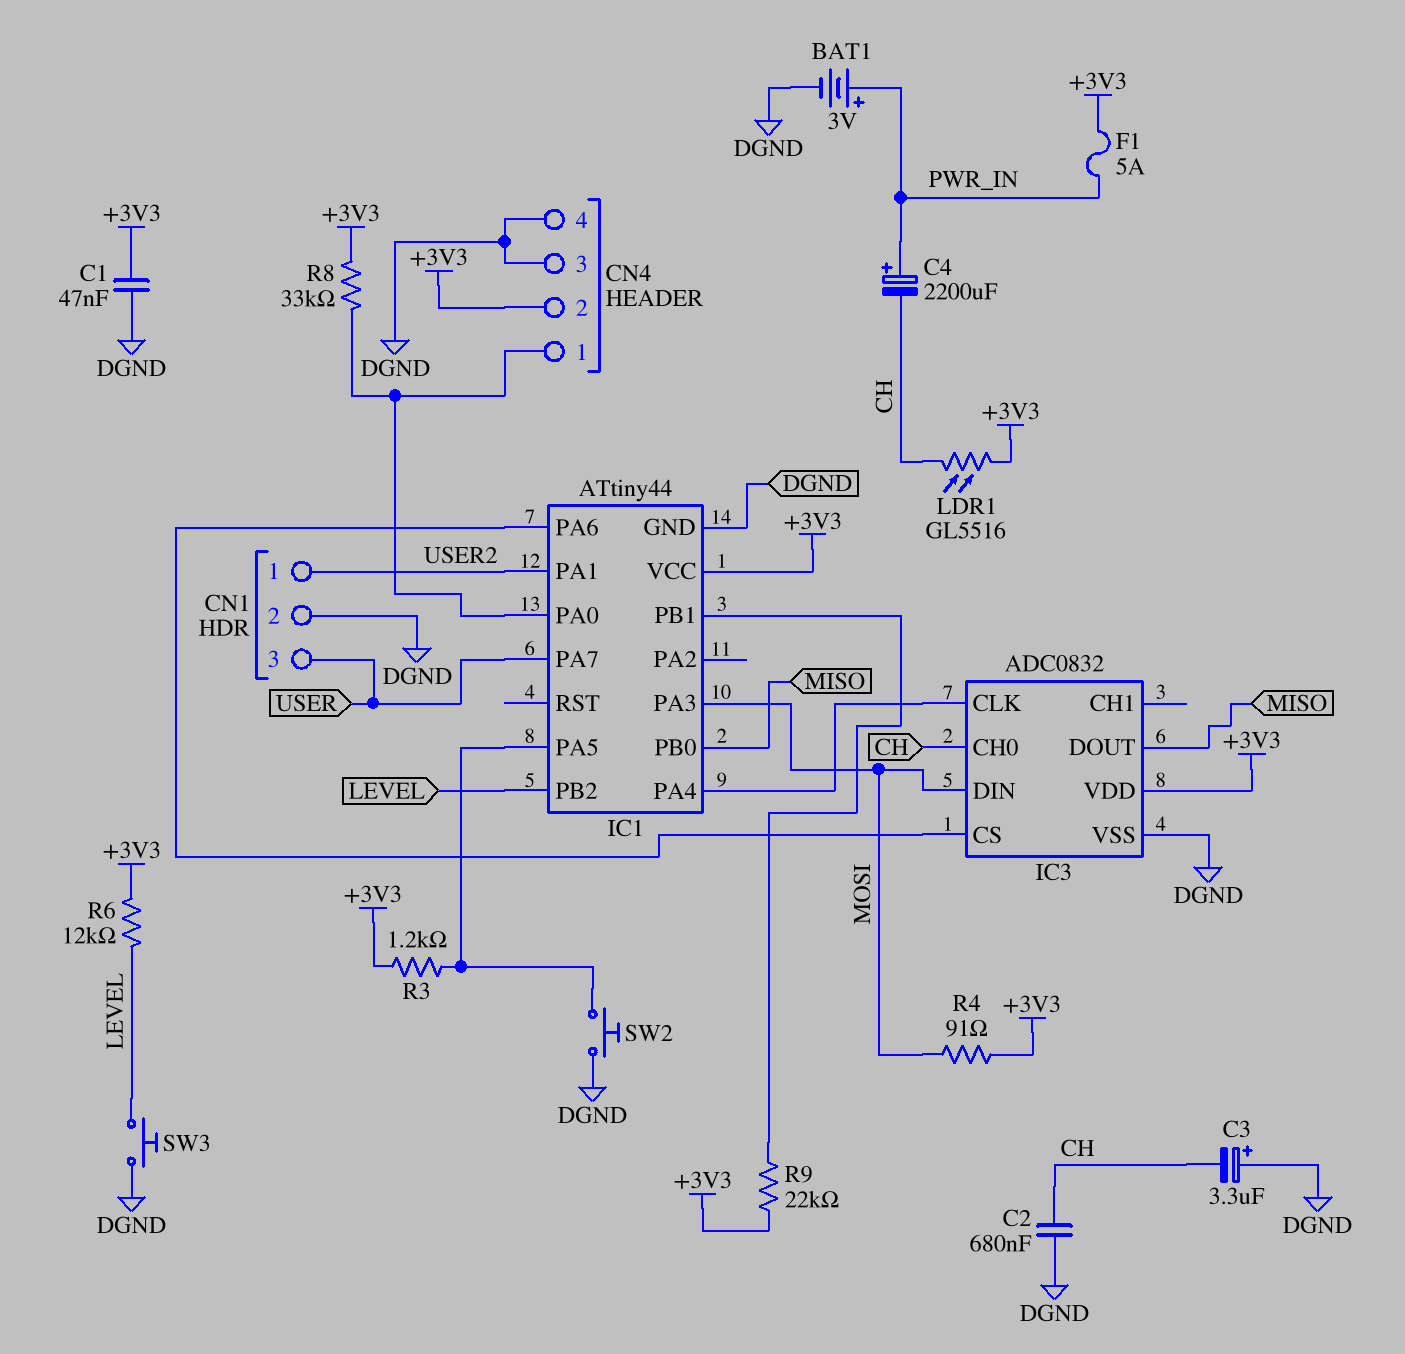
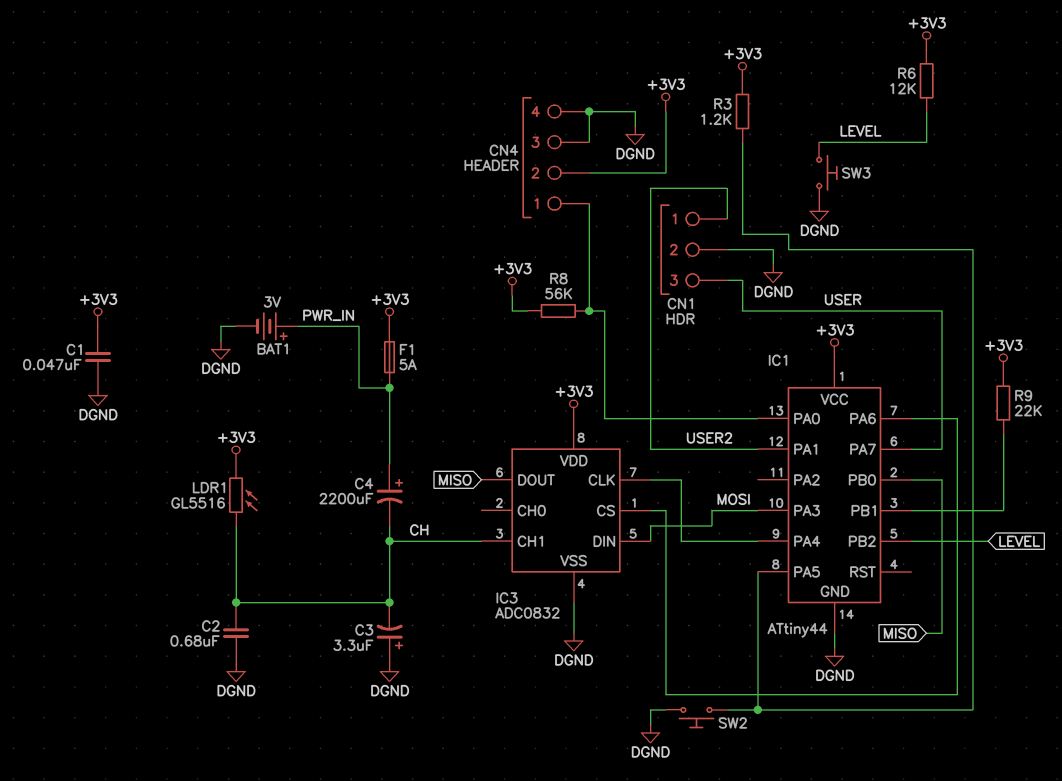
IC3 pin CH0: CH -> none
IC3 pin CH1: none -> CH
R4: 91 (+3V3, MOSI) -> none
R8: 33k (+3V3, CN4/1) -> 56k (+3V3, CN4/1)

